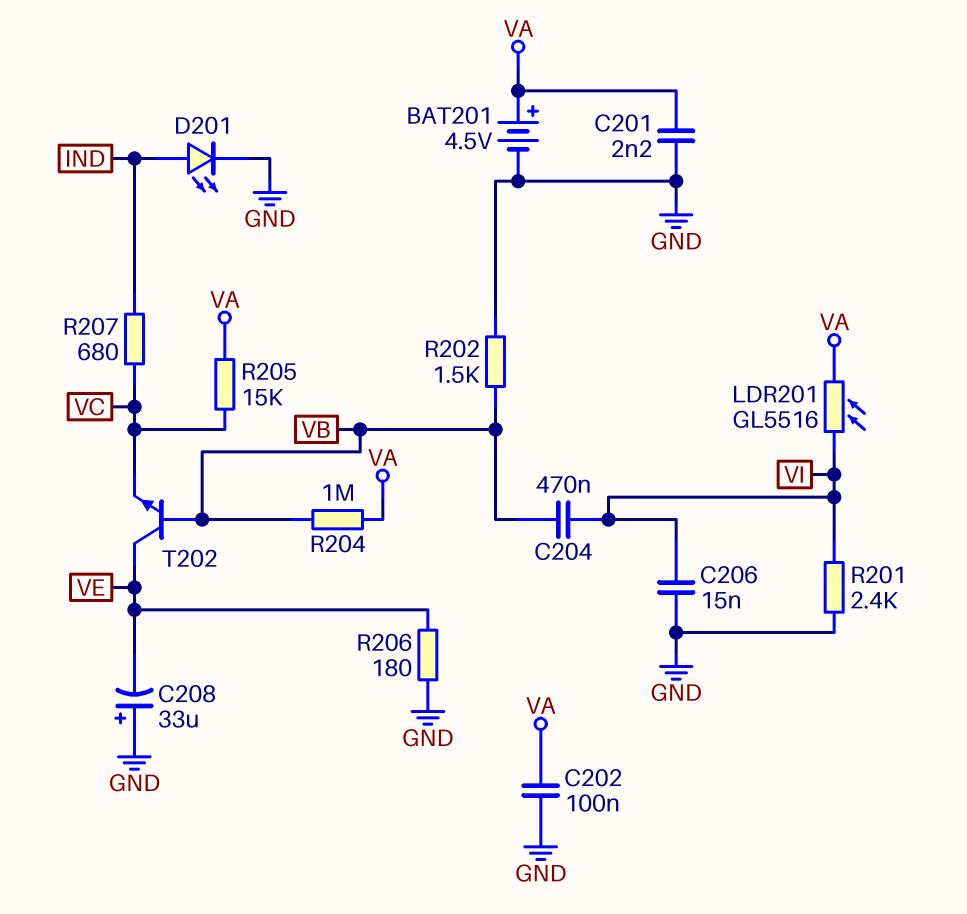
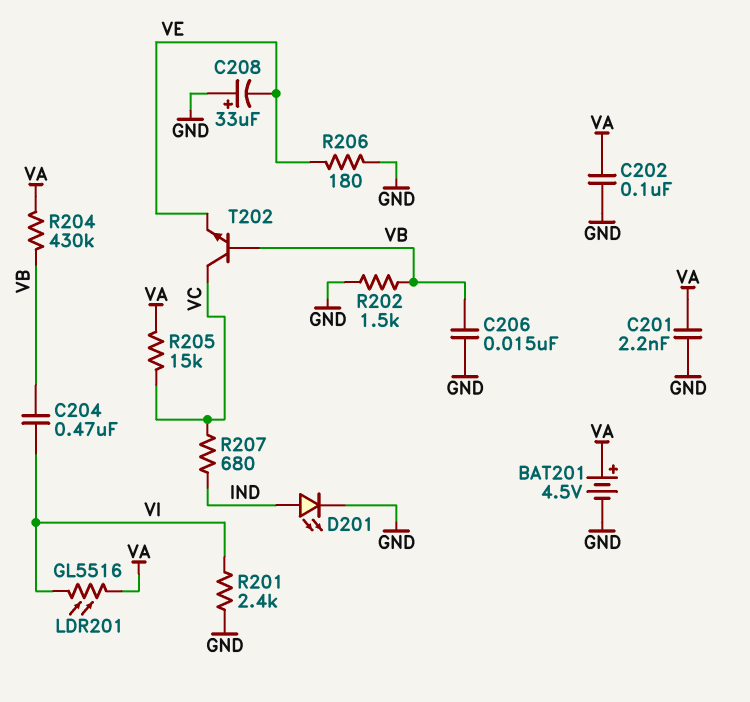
C206: 15nF (GND, VI) -> 15nF (GND, VB)
R204: 1M (VA, VB) -> 430k (VA, VB)
T202: NPN (B VB, C VE, E VC) -> NPN (B VB, C VC, E VE)

